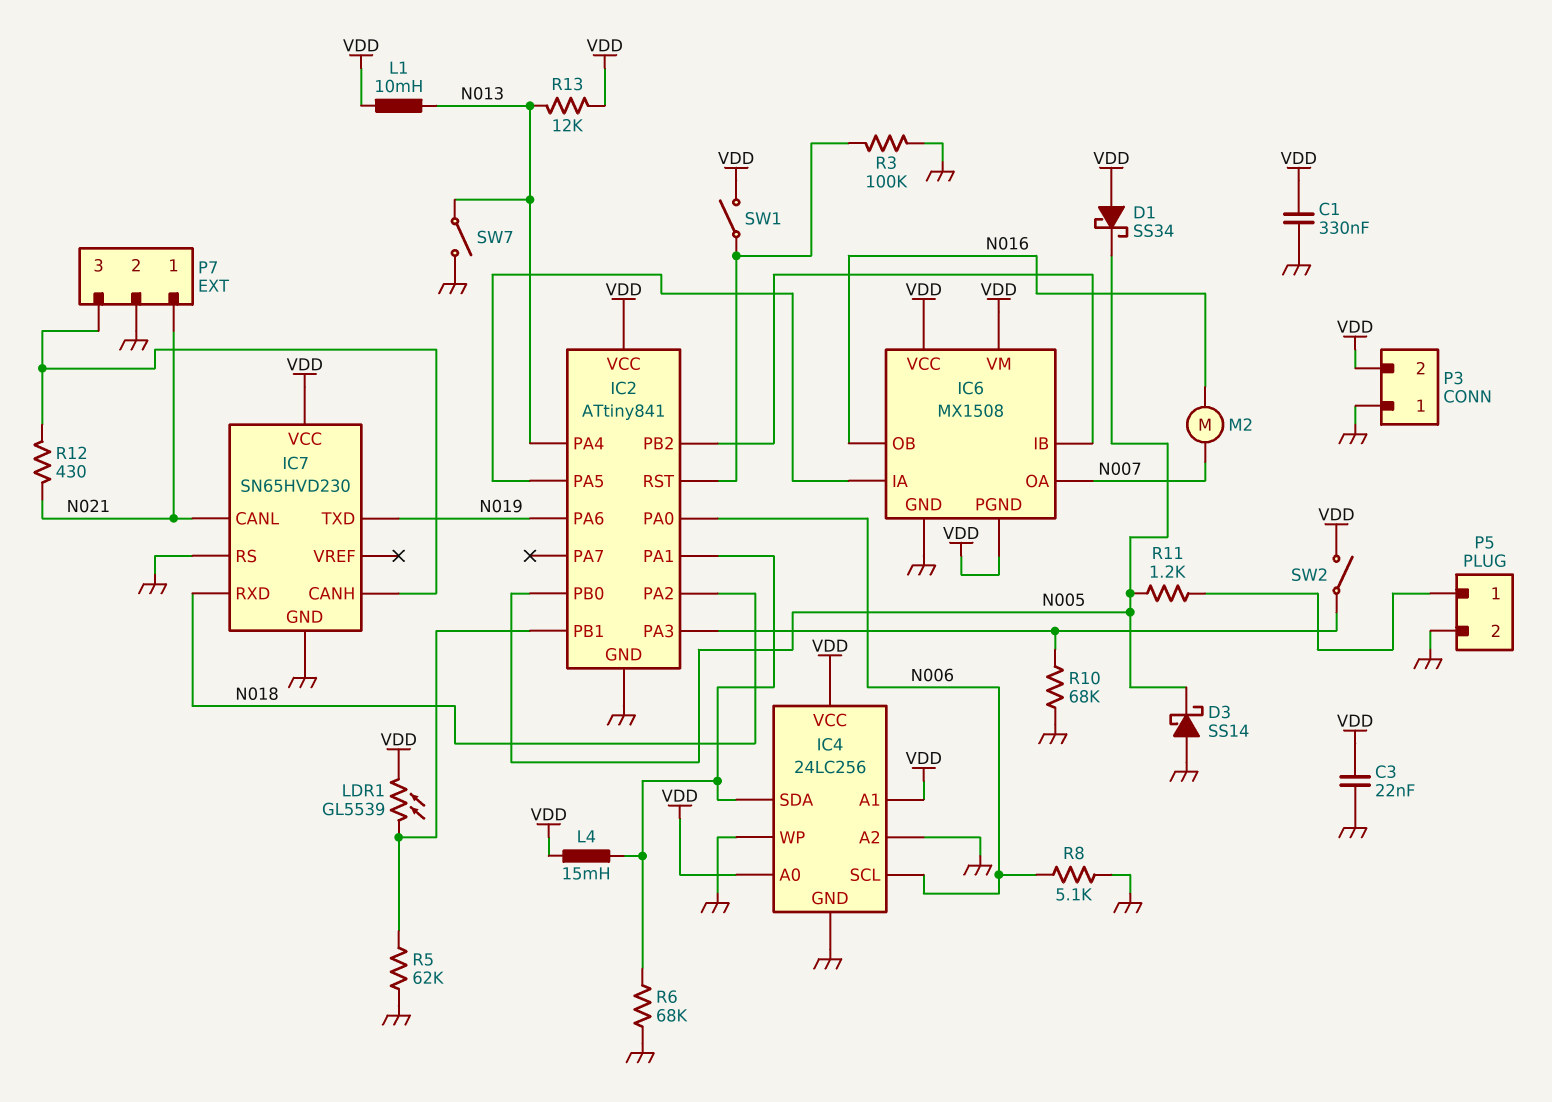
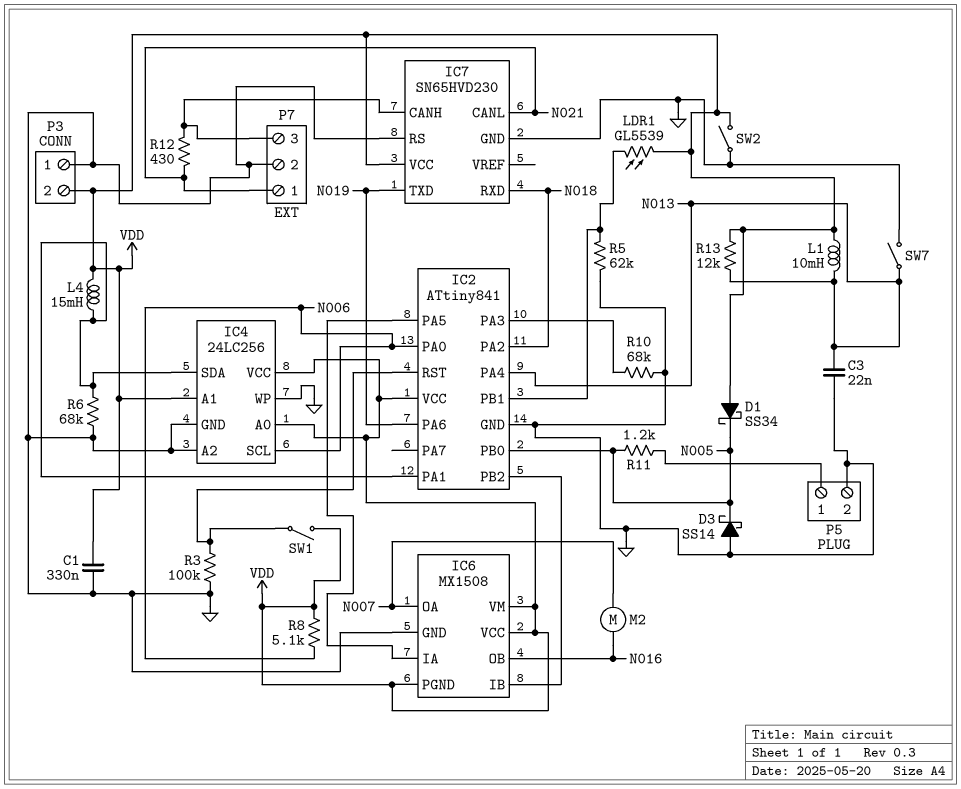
C3: 22nF (GND, VDD) -> 22nF (GND, N013)
R8: 5.1k (GND, N006) -> 5.1k (N006, VDD)
SW2: switch (IC2/PA3, VDD) -> switch (GND, VDD)

